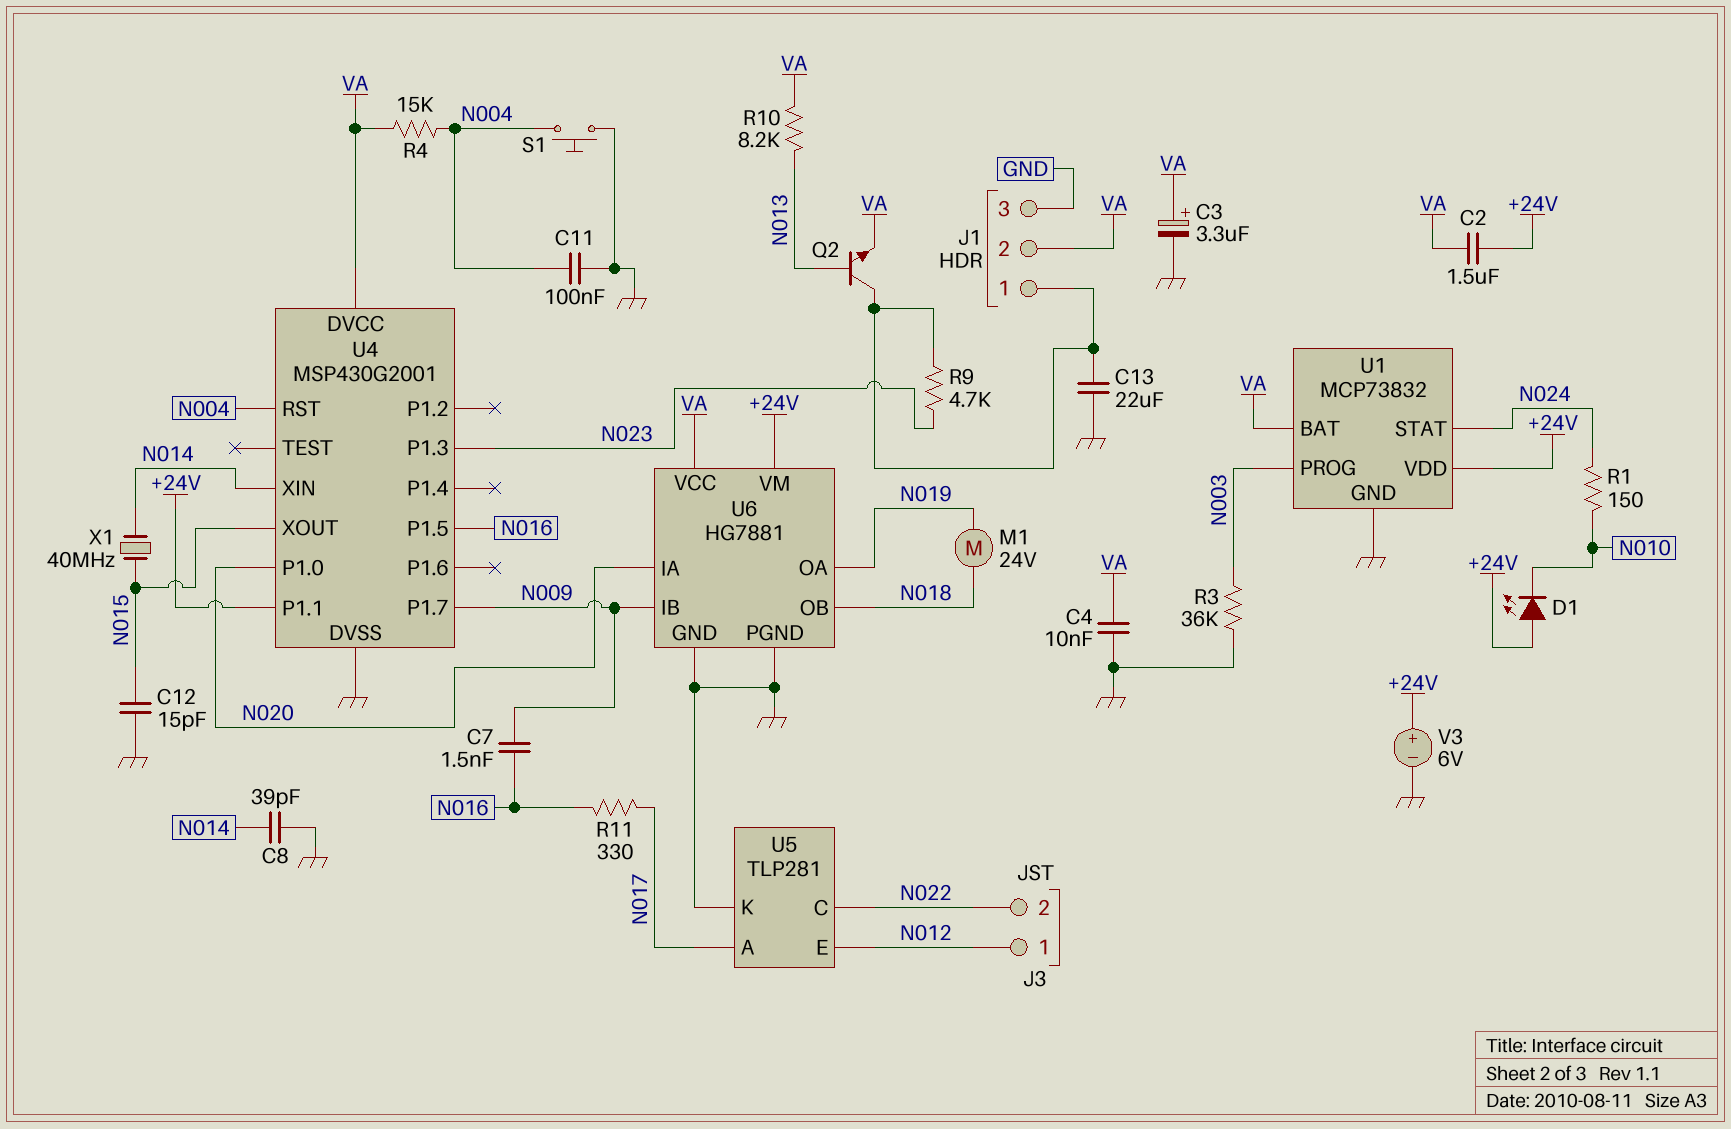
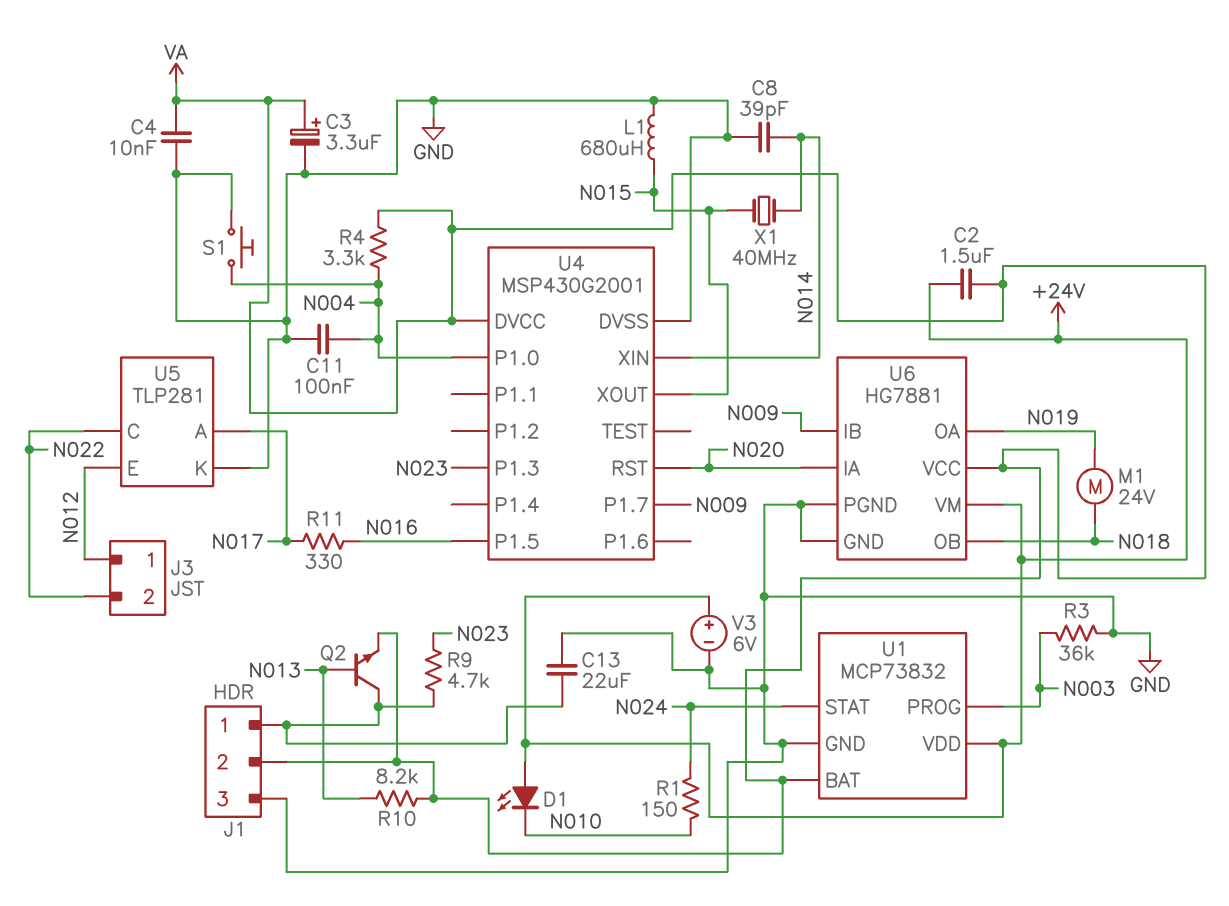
C7: 1.5nF (N009, N016) -> none
C12: 15pF (GND, N015) -> none
L1: none -> 680uH (GND, N015)
R4: 15k (N004, VA) -> 3.3k (N004, VA)
U4 pin P1.0: N020 -> N004
U4 pin P1.1: +24V -> none
U4 pin RST: N004 -> N020

